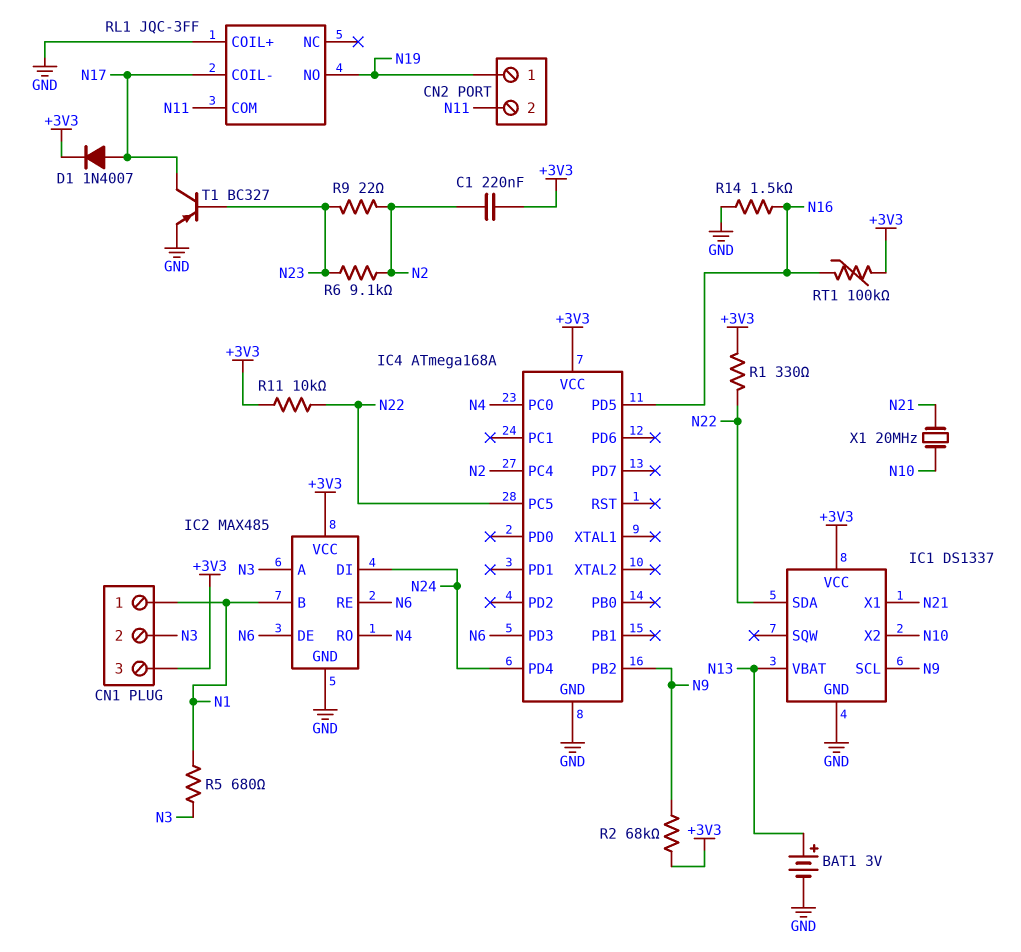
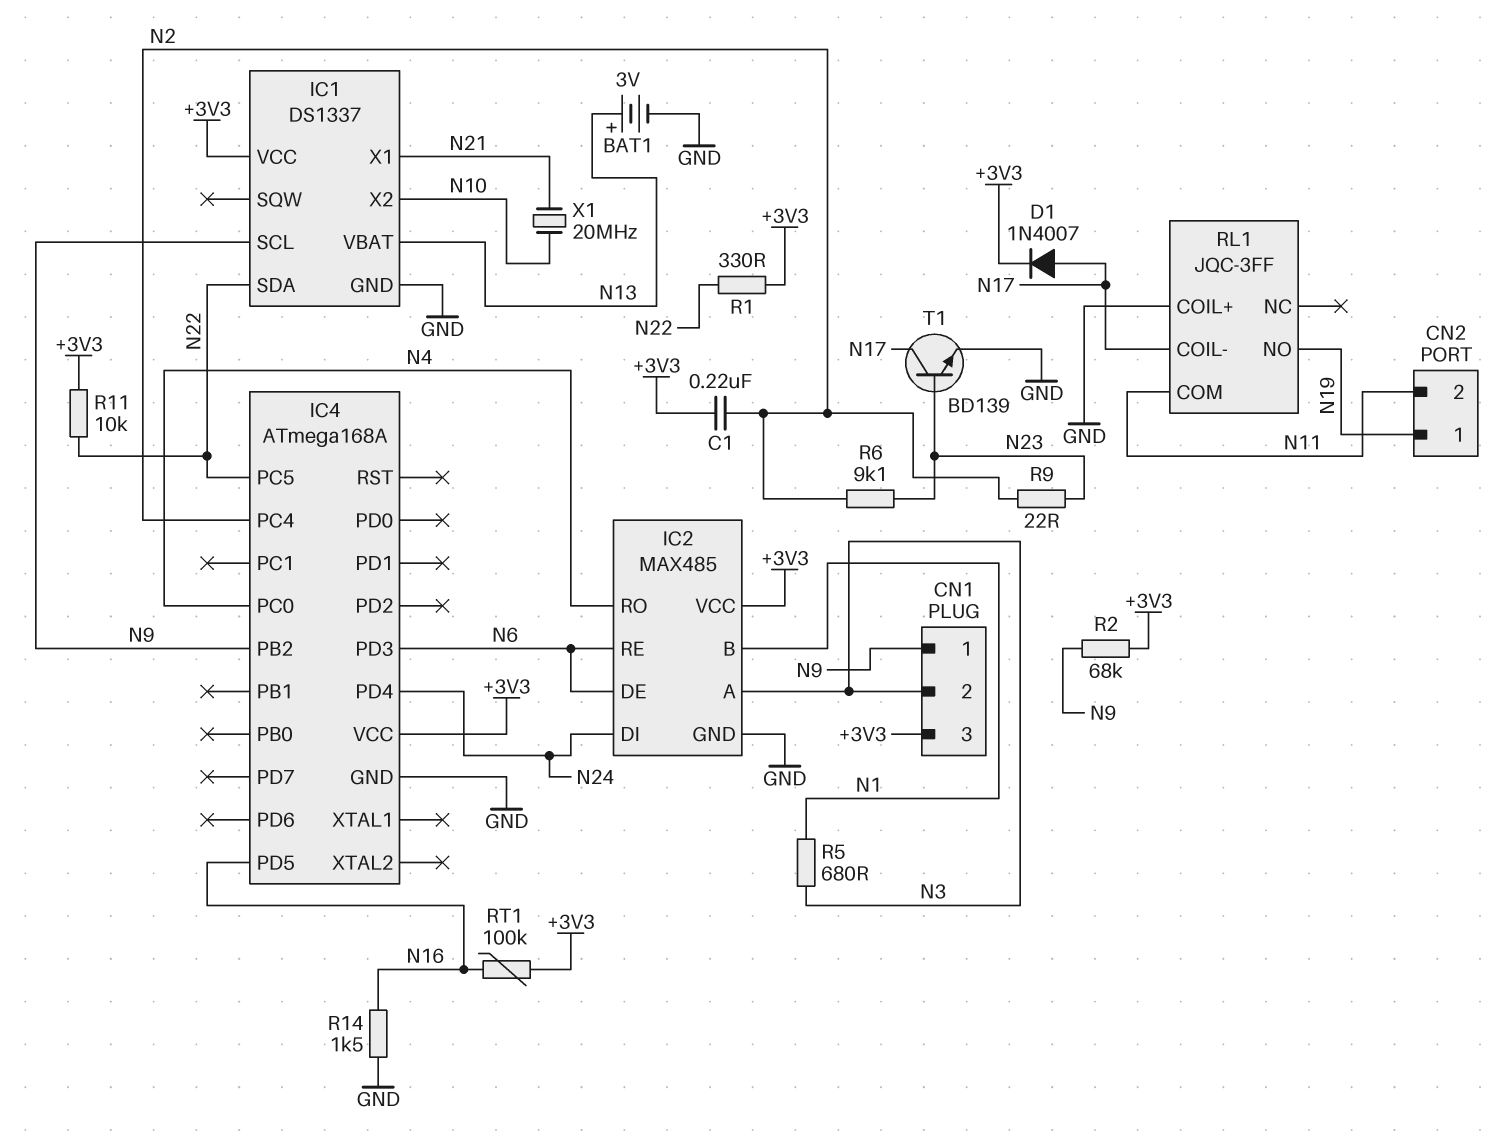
CN1 pin 1: N1 -> N9
T1: PNP BC327 (B N23, C N17, E GND) -> NPN BD139 (B N23, C N17, E GND)

